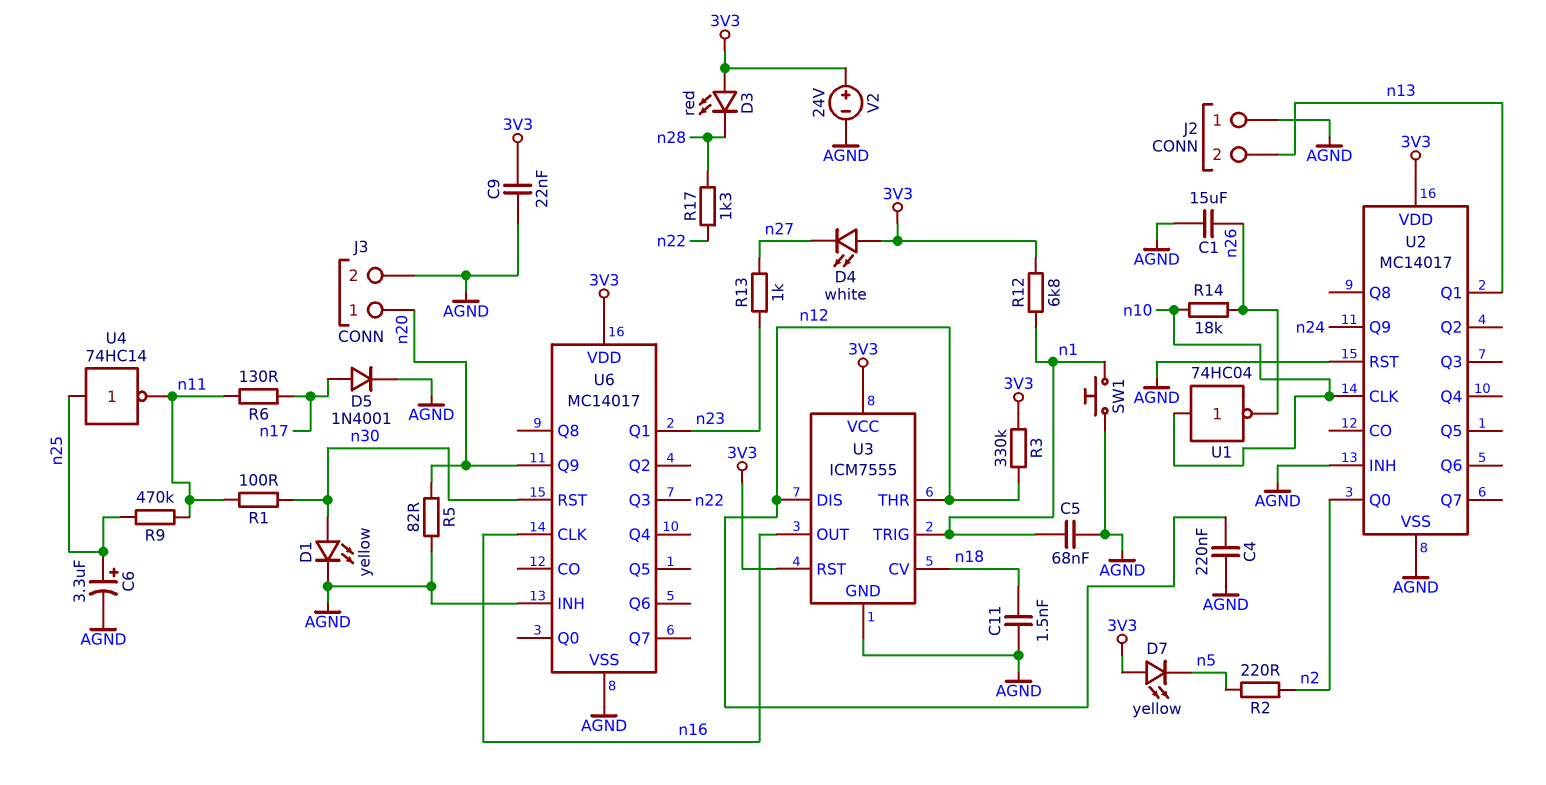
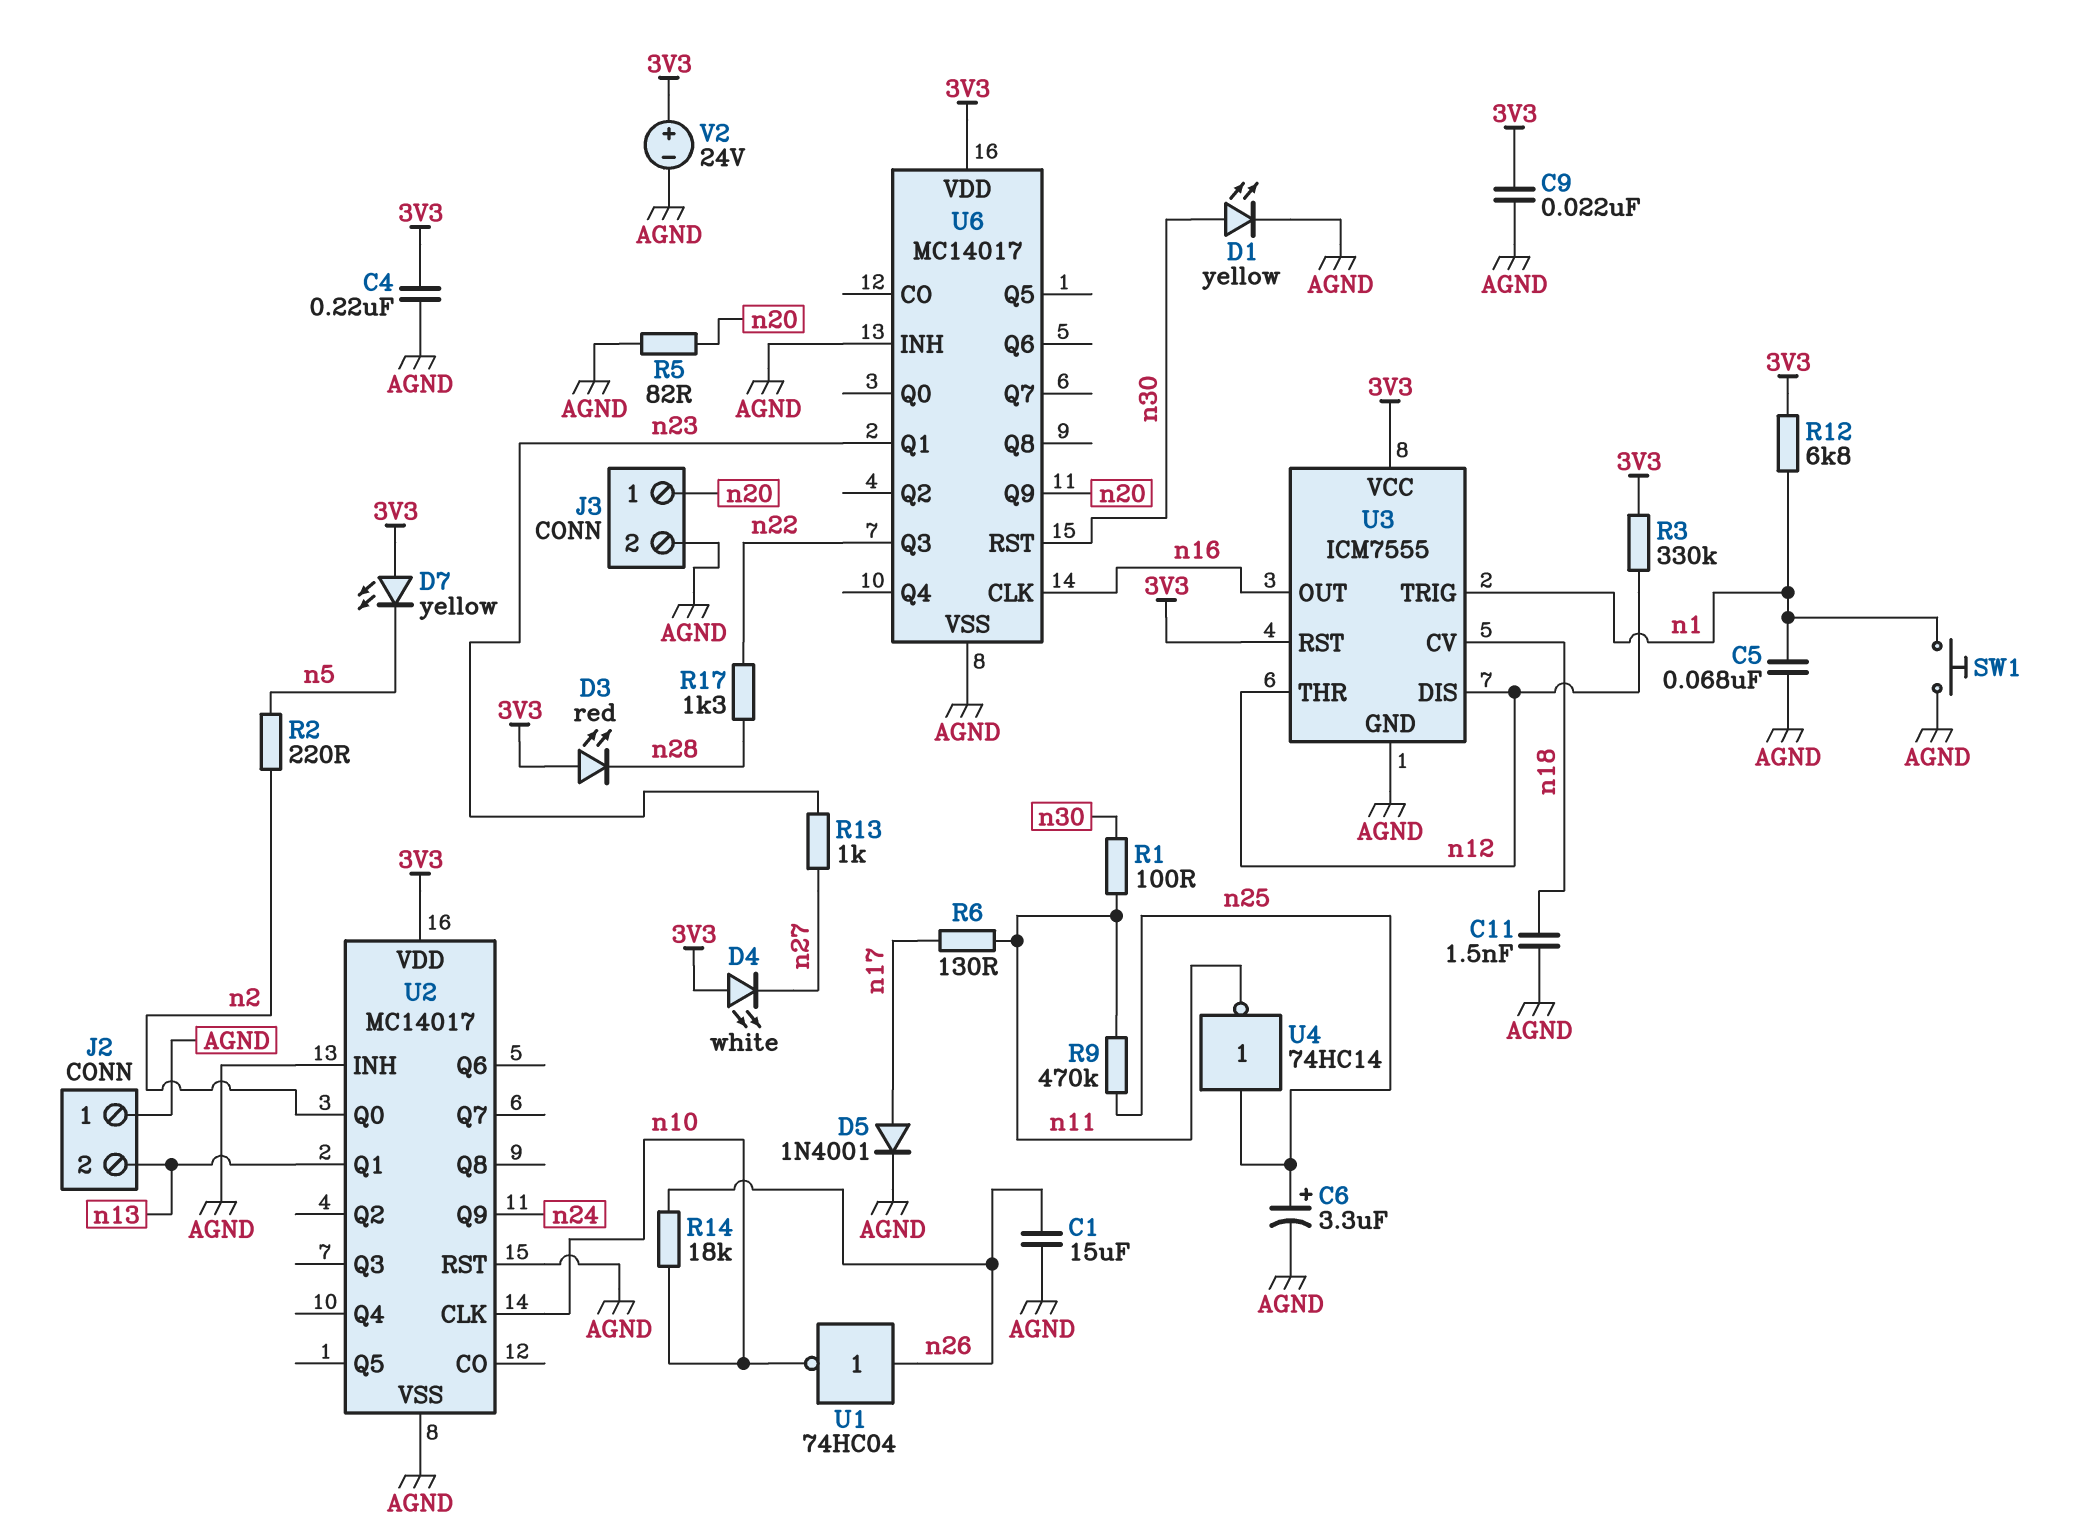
C4: 220nF (AGND, n12) -> 220nF (3V3, AGND)
U1: NOT 74HC04 (in n10, out n26) -> NOT 74HC04 (in n26, out n10)

